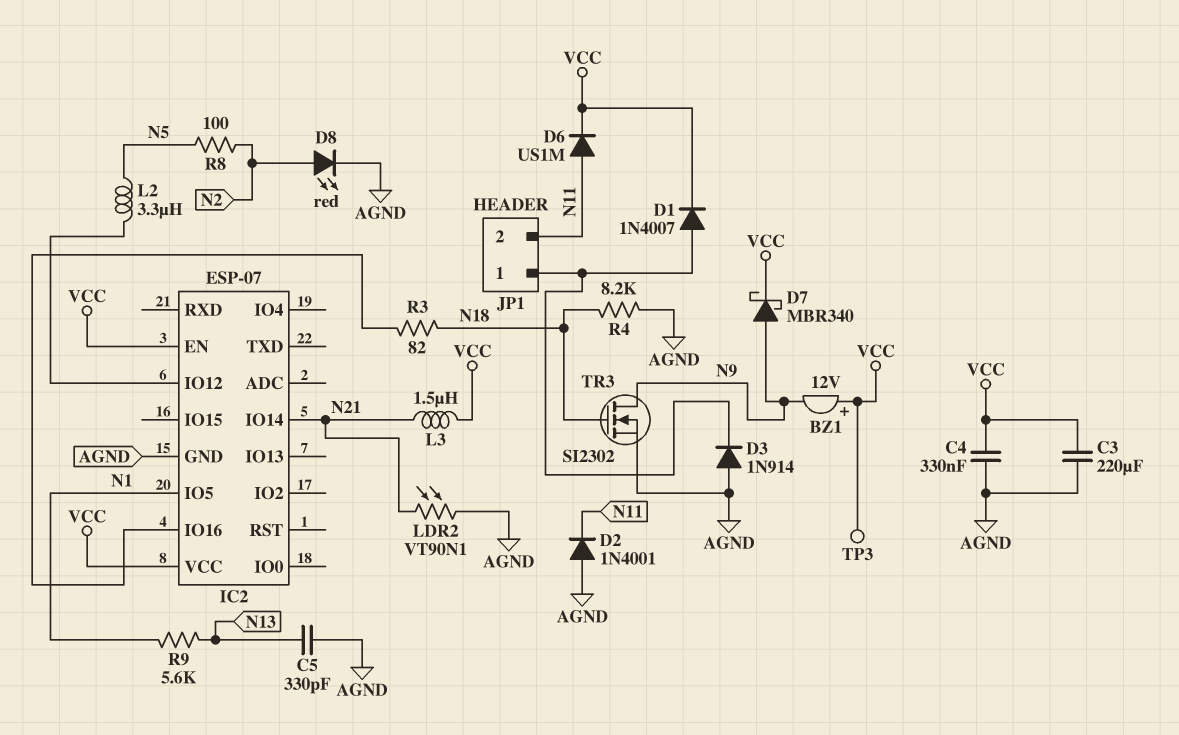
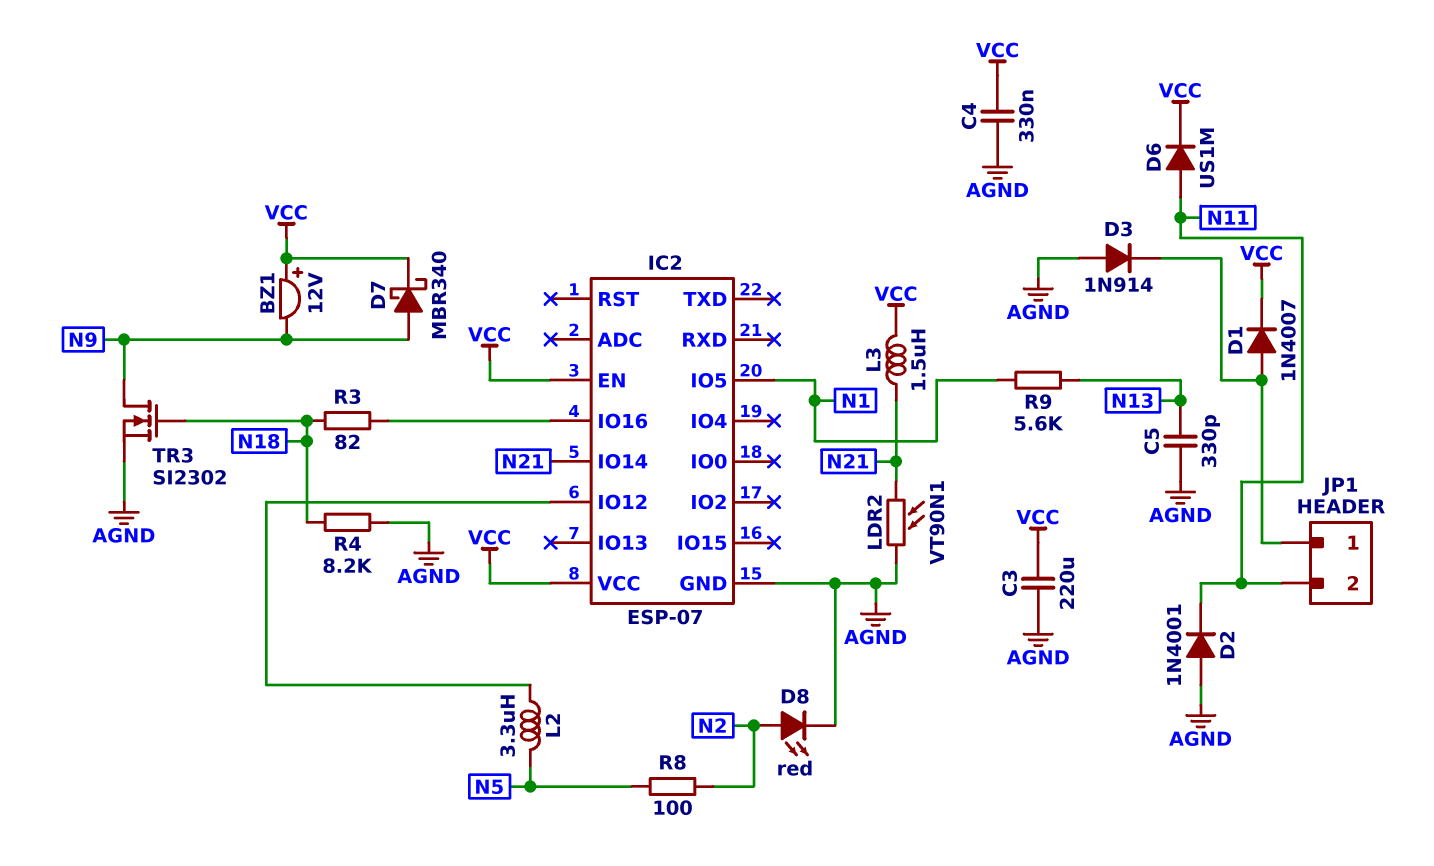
TP3: test point (VCC) -> none

